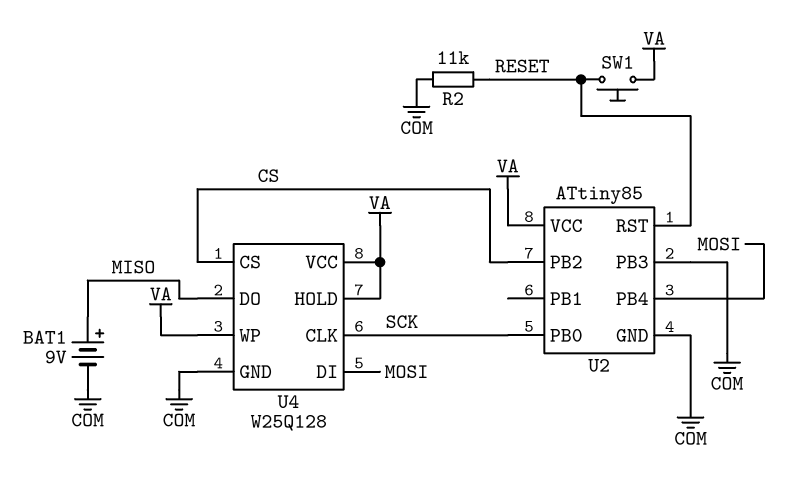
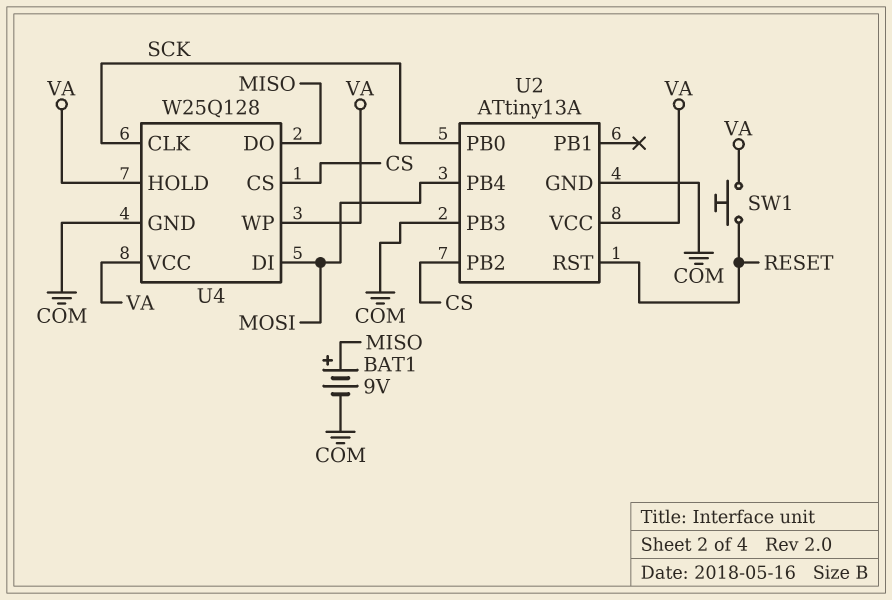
R2: 11k (COM, RESET) -> none
U2: ATtiny85 -> ATtiny13A

